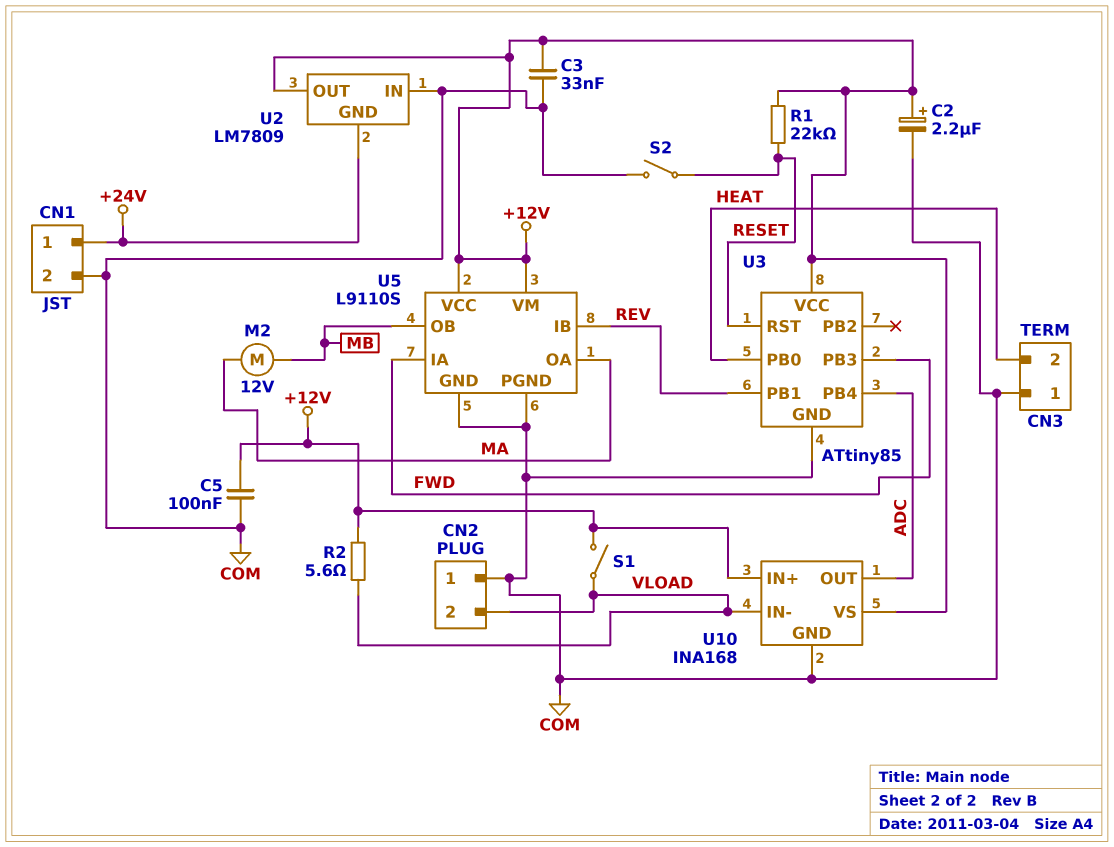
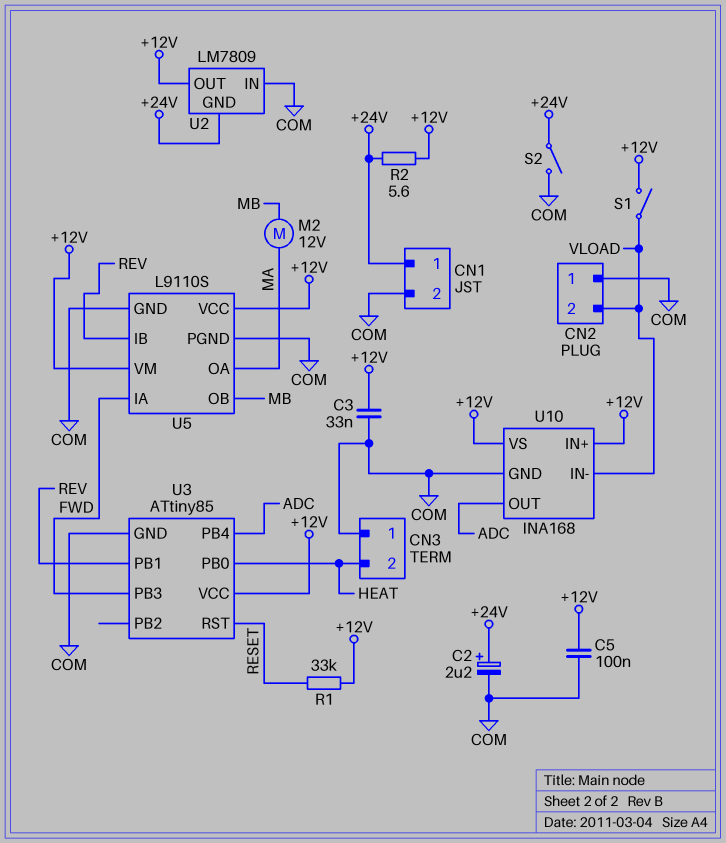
C2: 2.2uF (plus +12V, minus COM) -> 2.2uF (plus +24V, minus COM)
R1: 22k (+12V, RESET) -> 33k (+12V, RESET)
R2: 5.6 (+12V, VLOAD) -> 5.6 (+12V, +24V)
S2: switch (COM, RESET) -> switch (+24V, COM)

